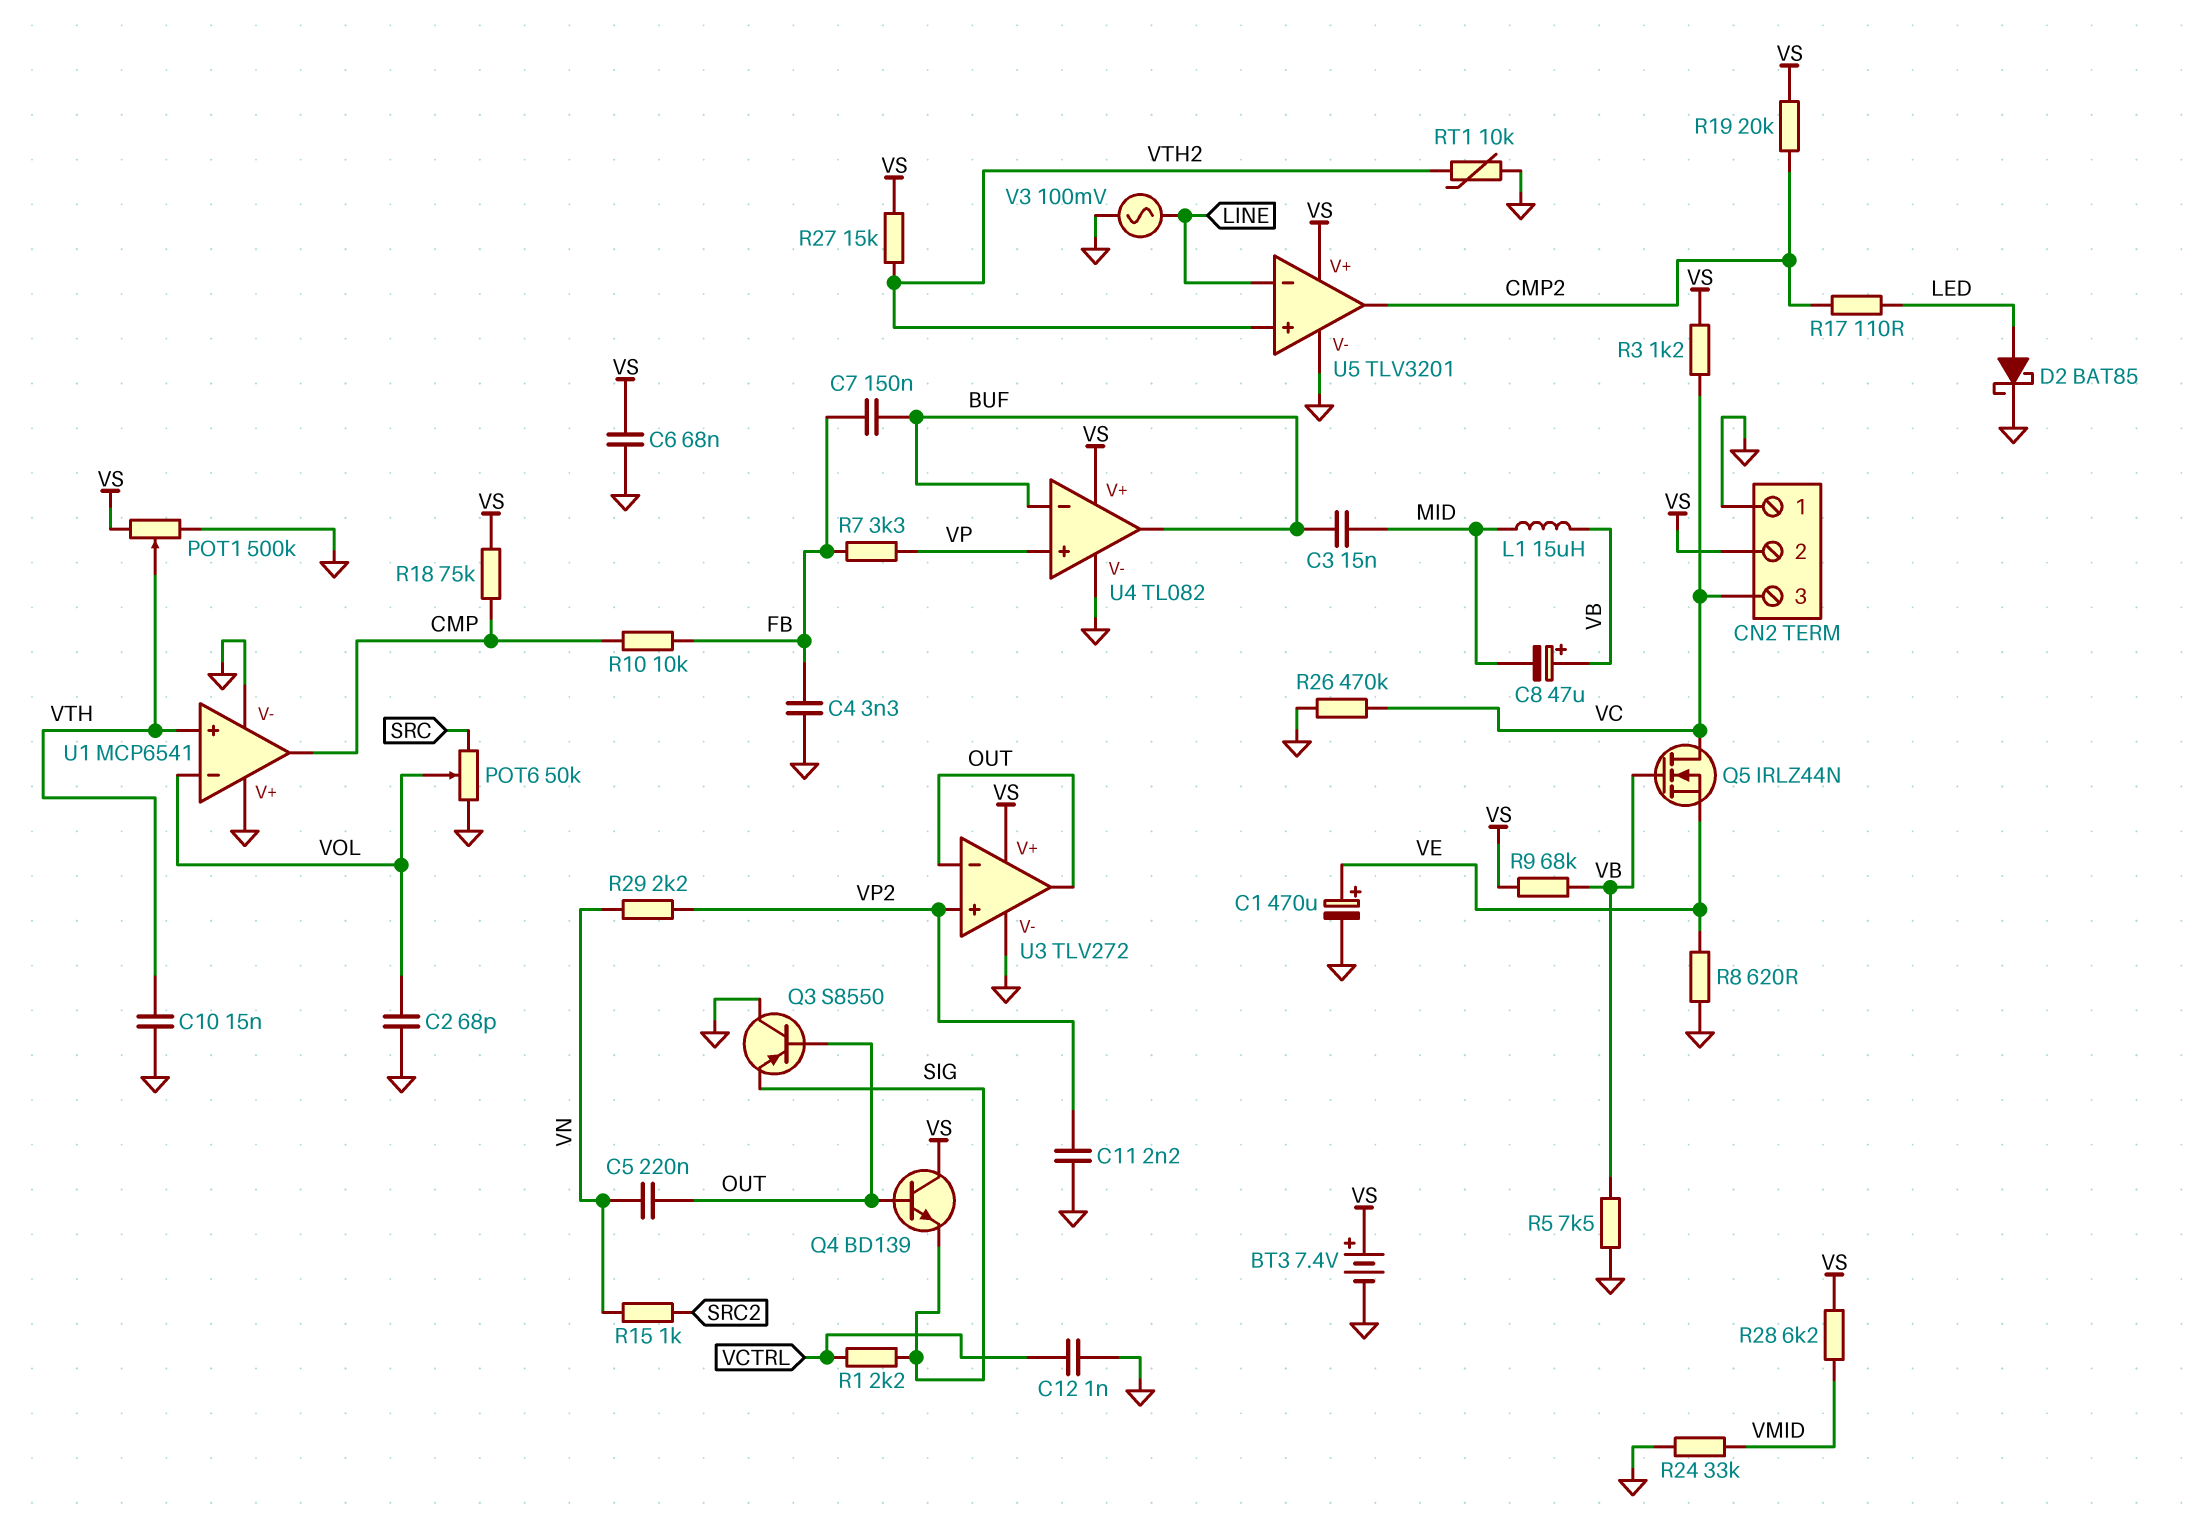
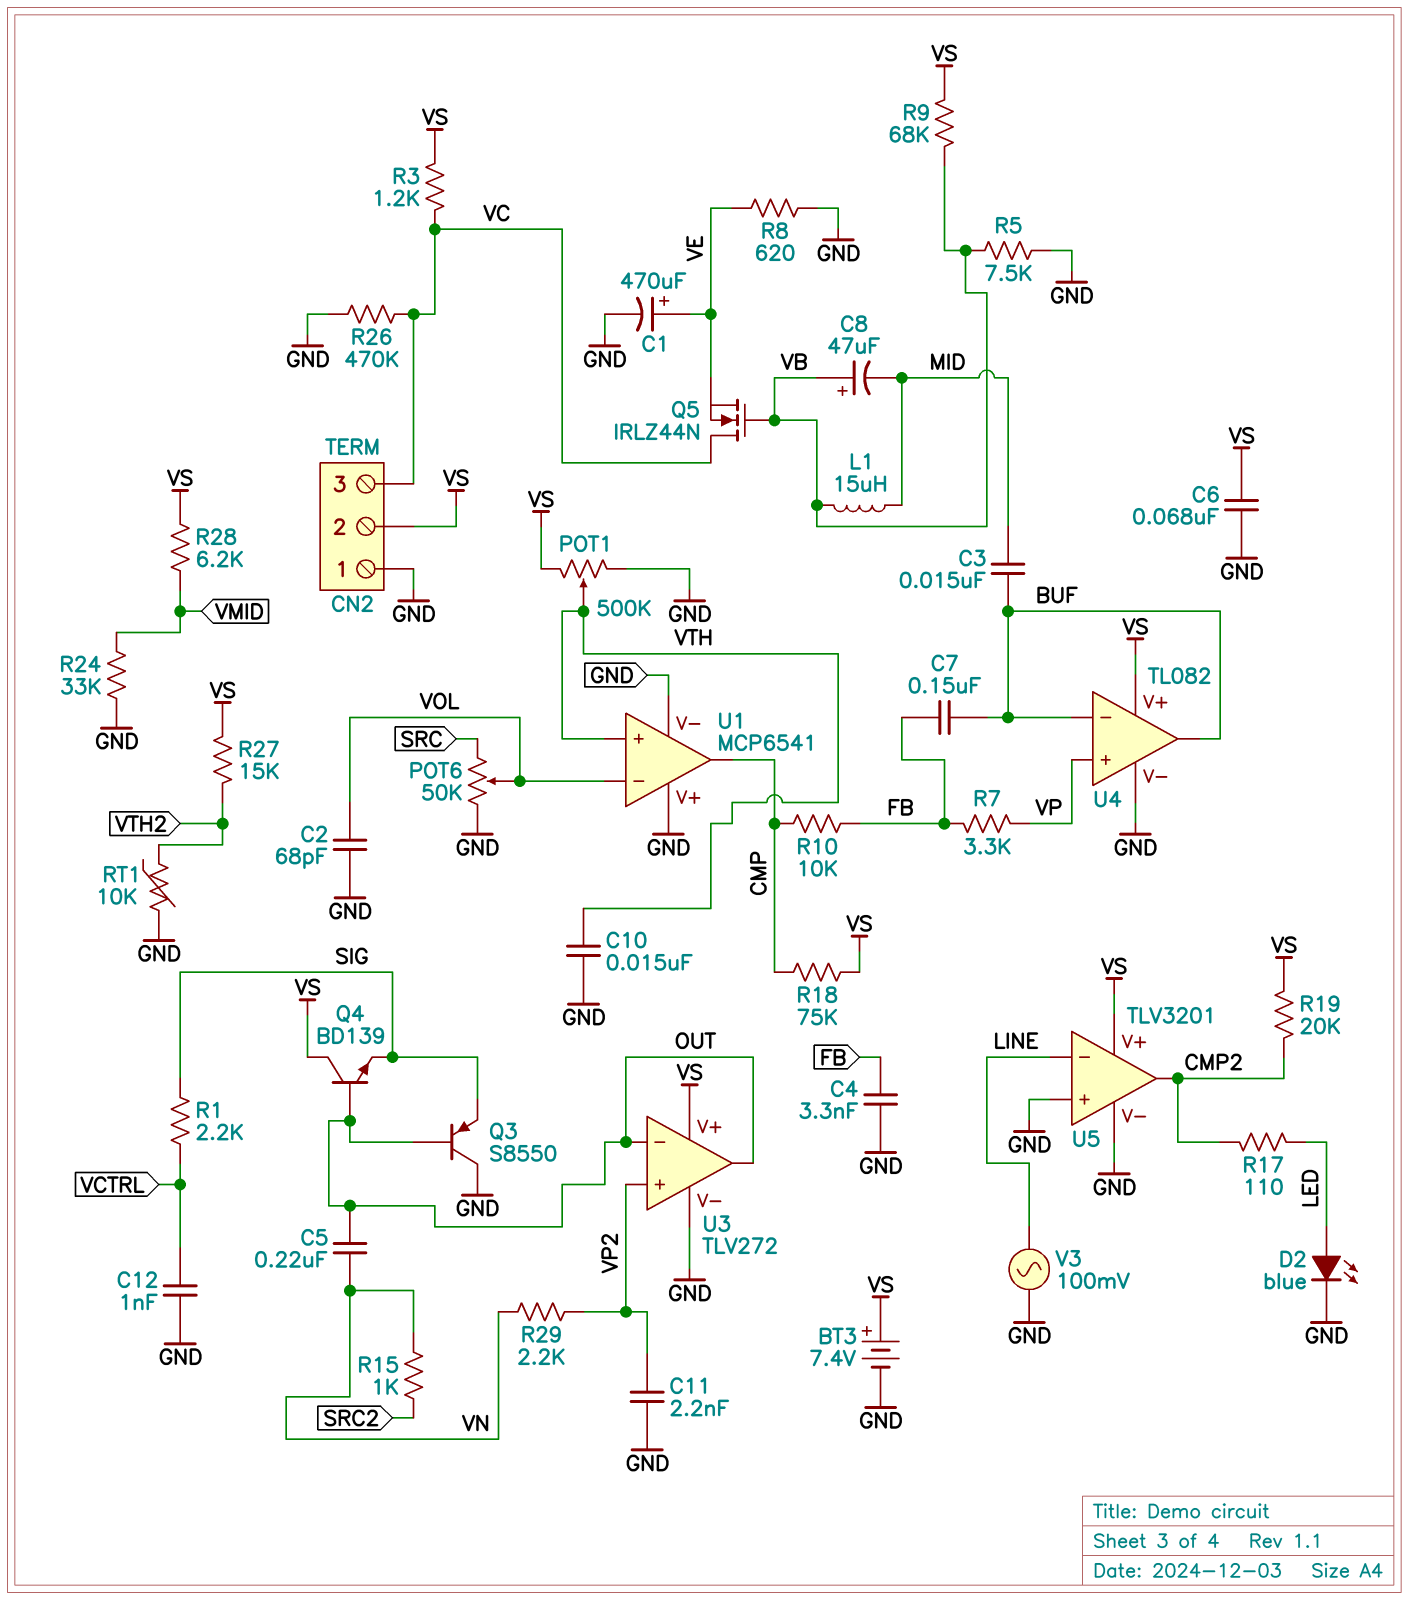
D2: schottky BAT85 (A LED, K GND) -> LED blue (A LED, K GND)
U5 pin in+: VTH2 -> GND

